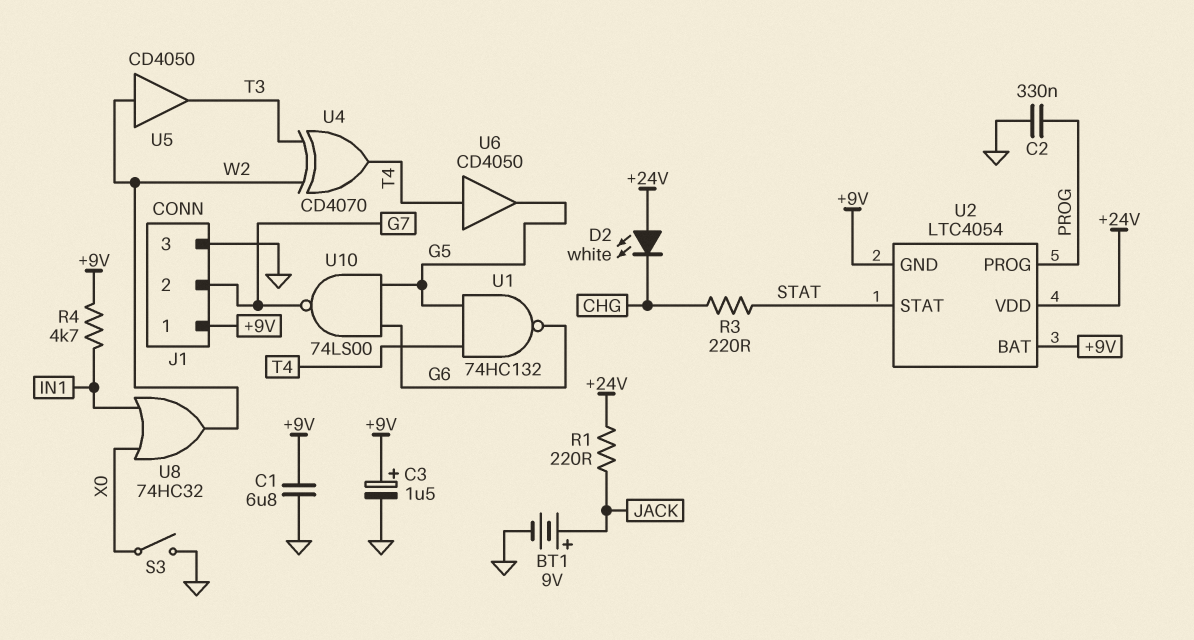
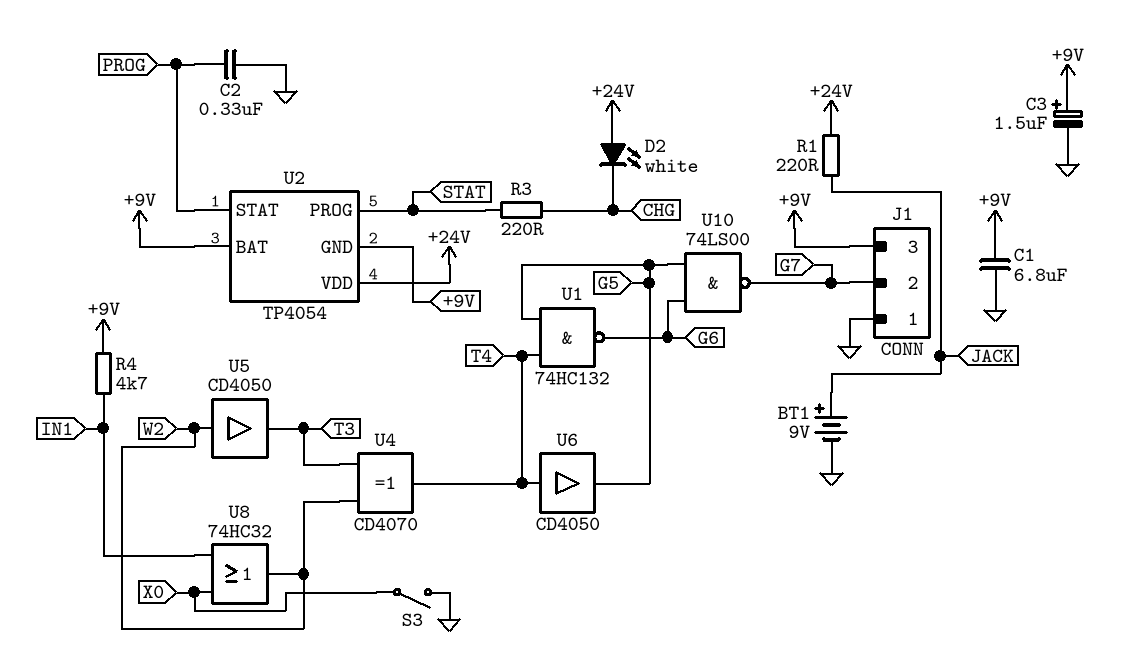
J1 pin 1: +9V -> GND
J1 pin 3: GND -> +9V
U2: LTC4054 -> TP4054
U2 pin PROG: PROG -> STAT
U2 pin STAT: STAT -> PROG

